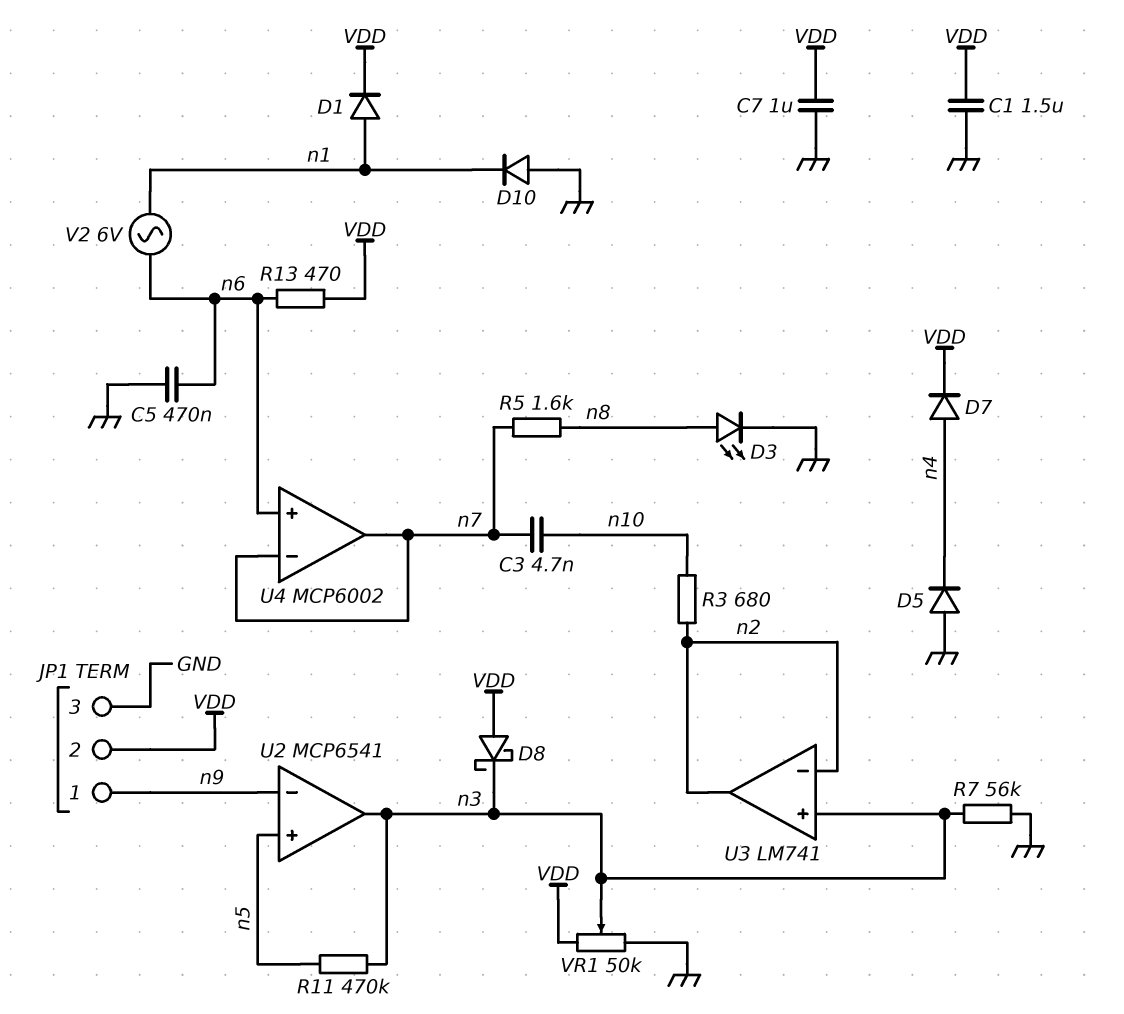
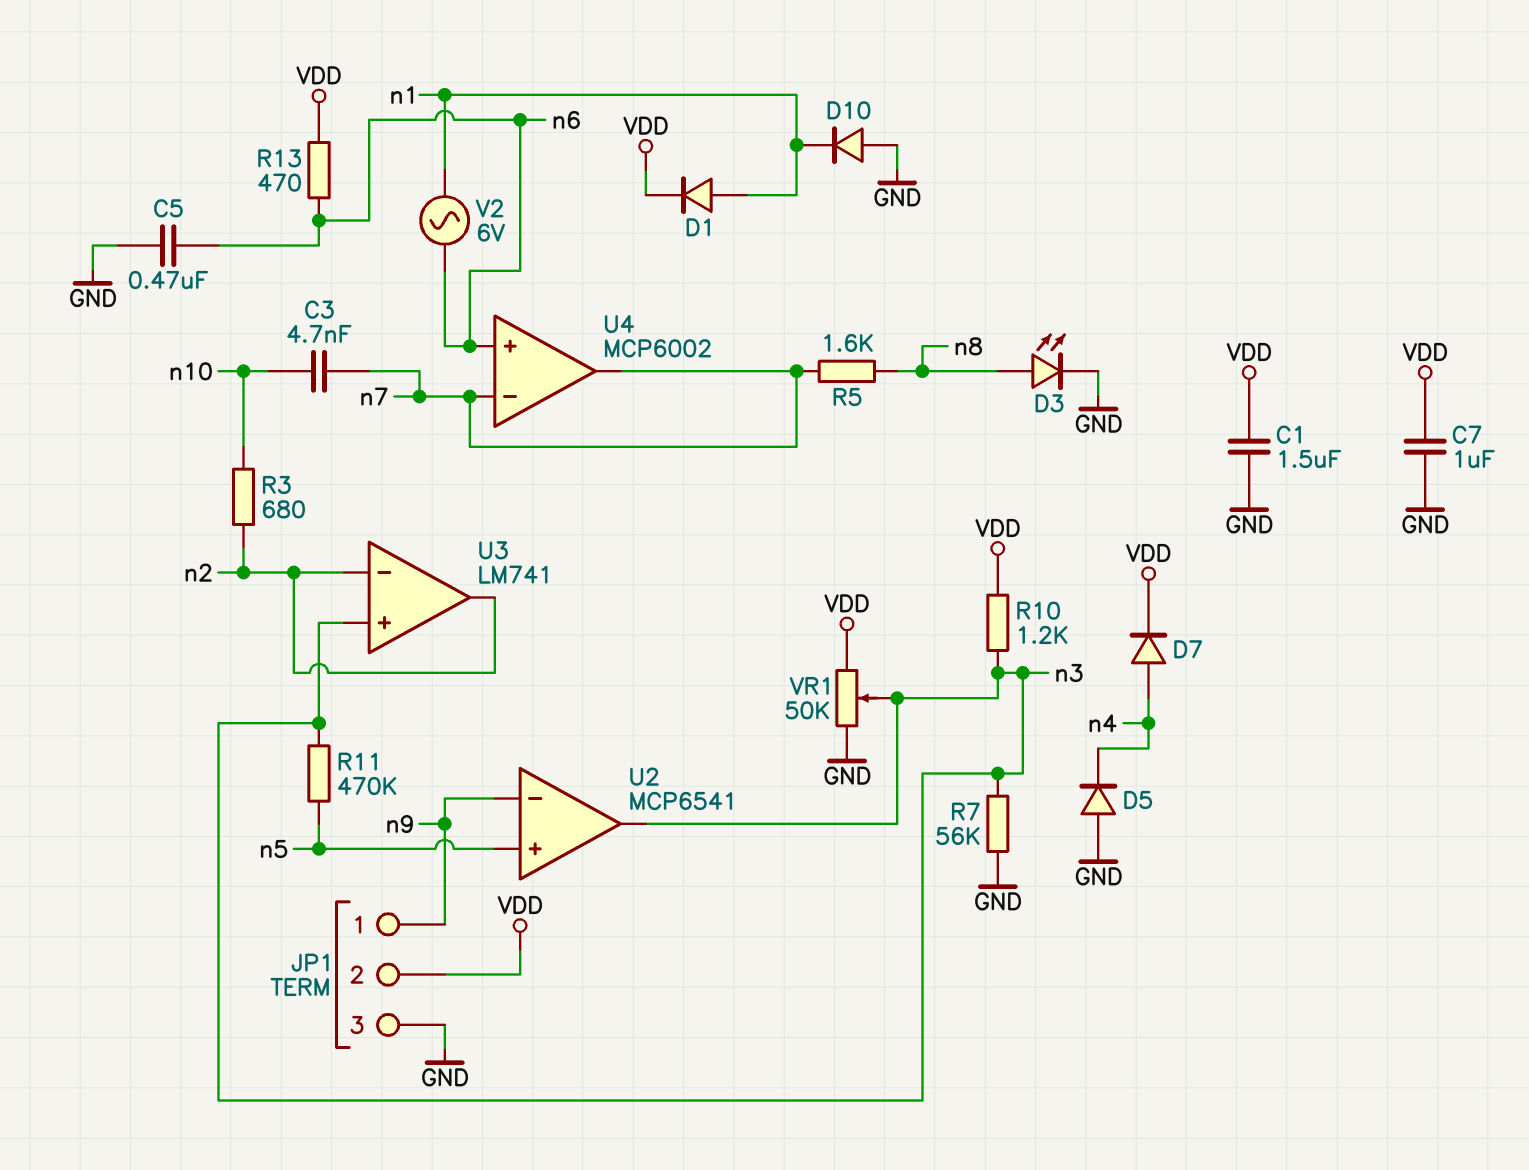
D8: schottky (A VDD, K n3) -> none
R10: none -> 1.2k (VDD, n3)

